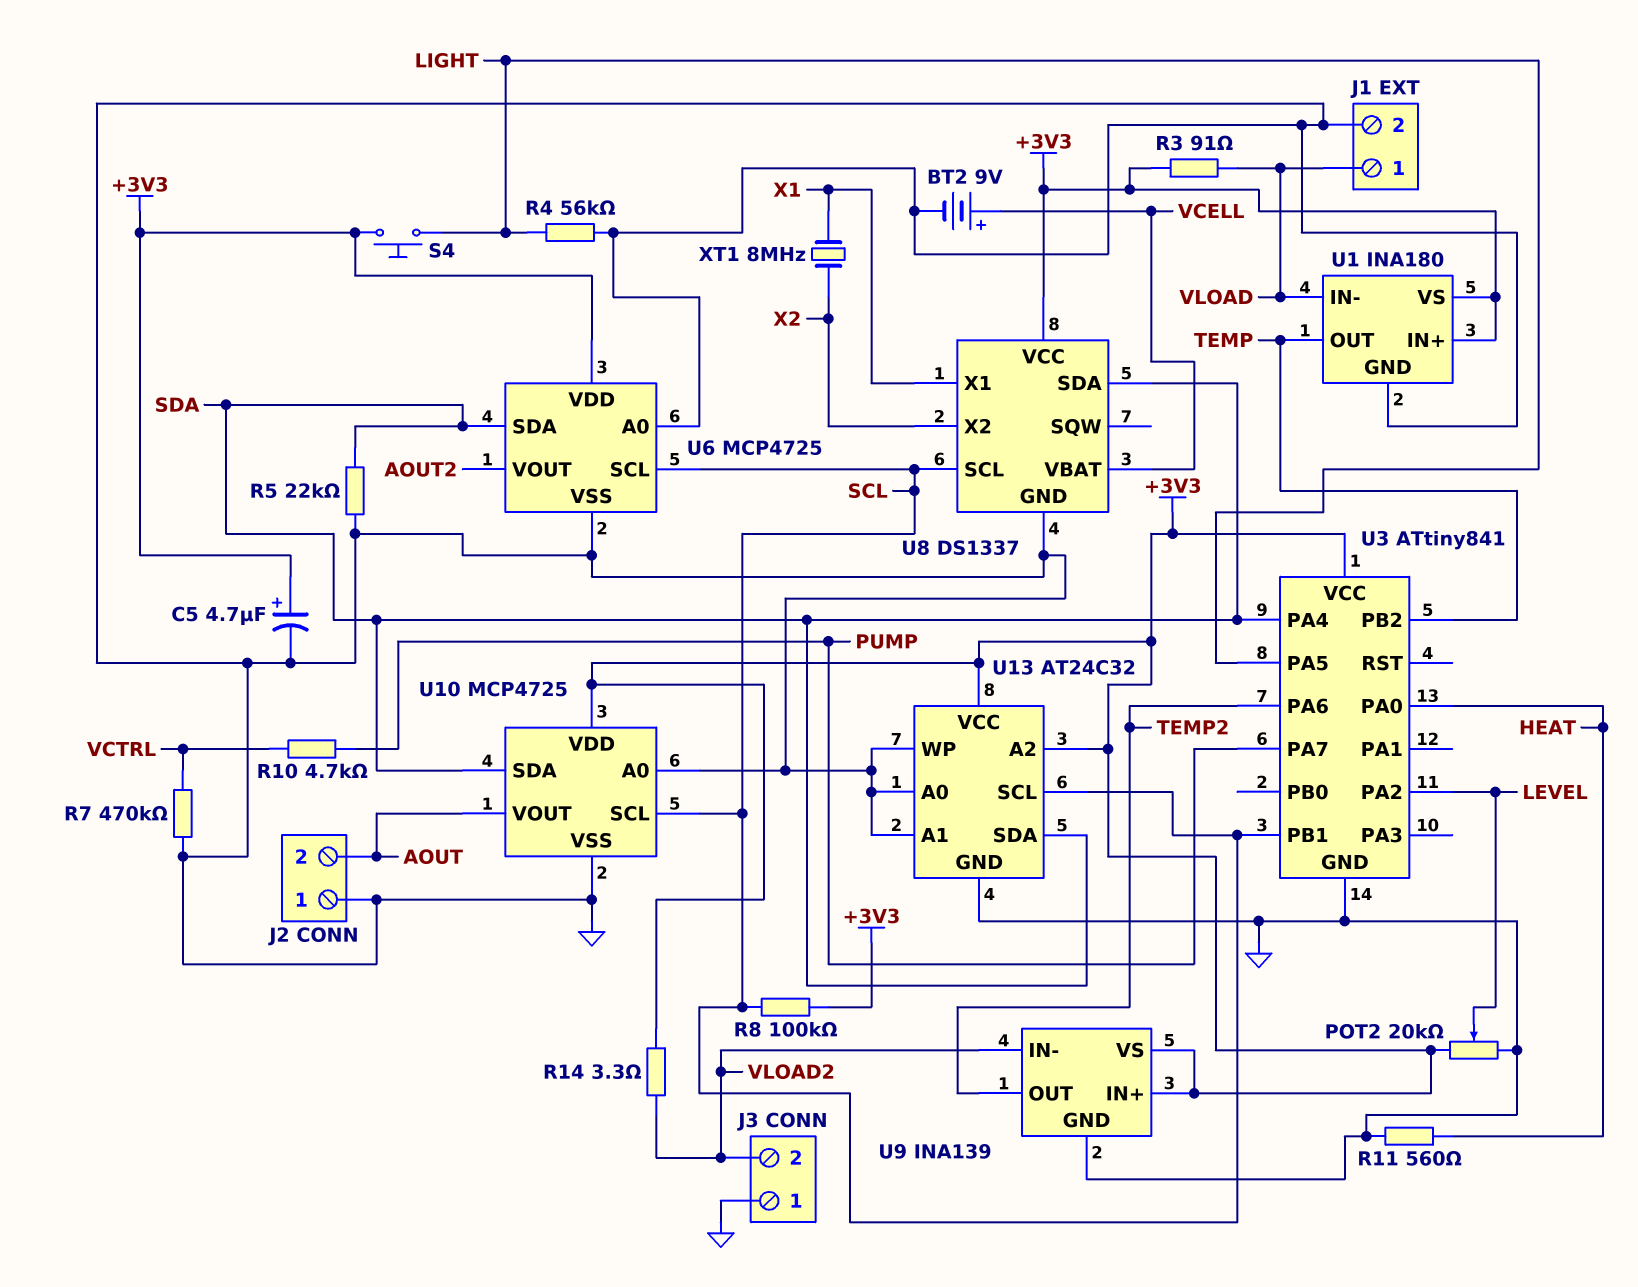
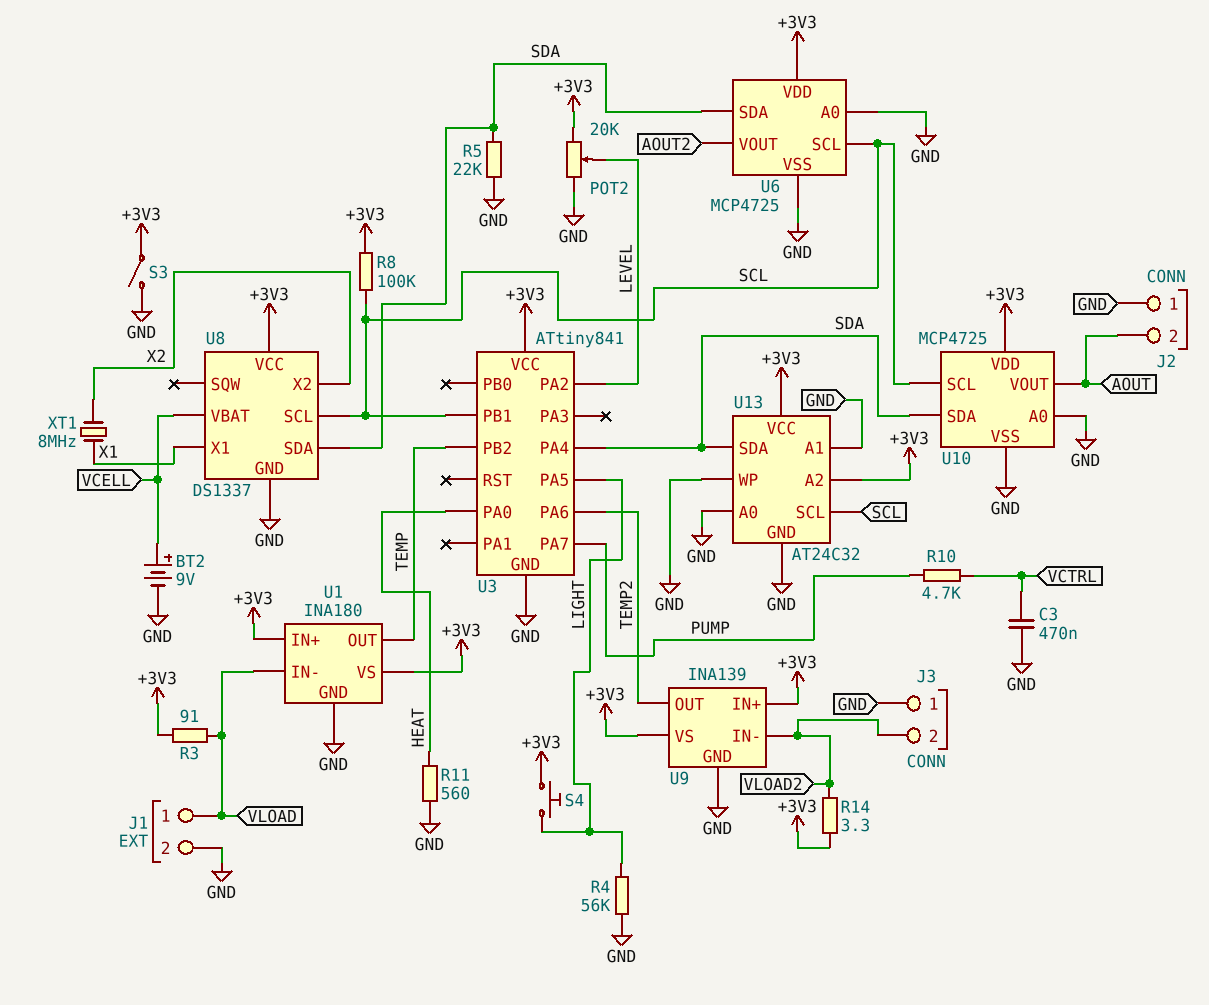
C3: none -> 470nF (GND, VCTRL)
C5: 4.7uF (plus +3V3, minus GND) -> none
R7: 470k (GND, VCTRL) -> none
S3: none -> switch (+3V3, GND)

